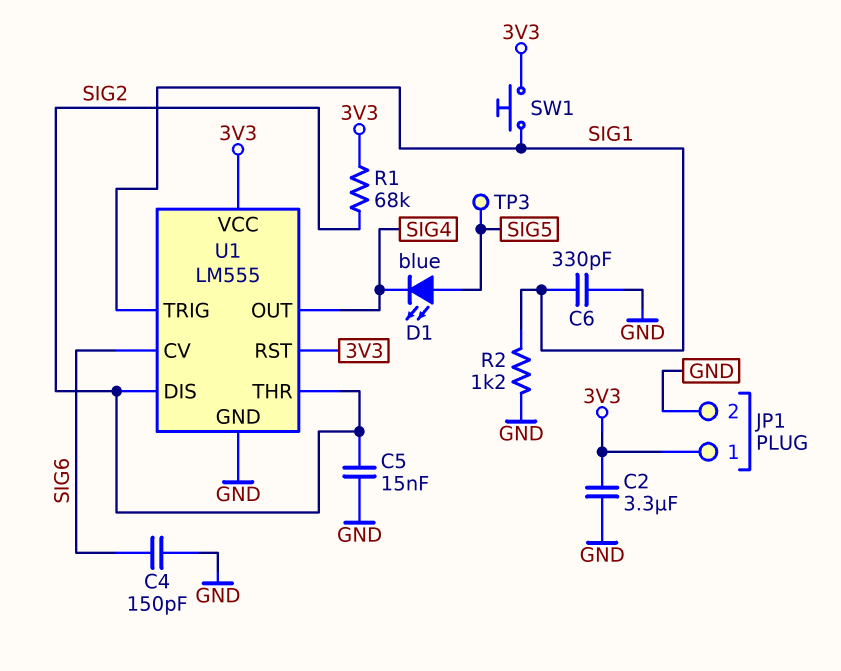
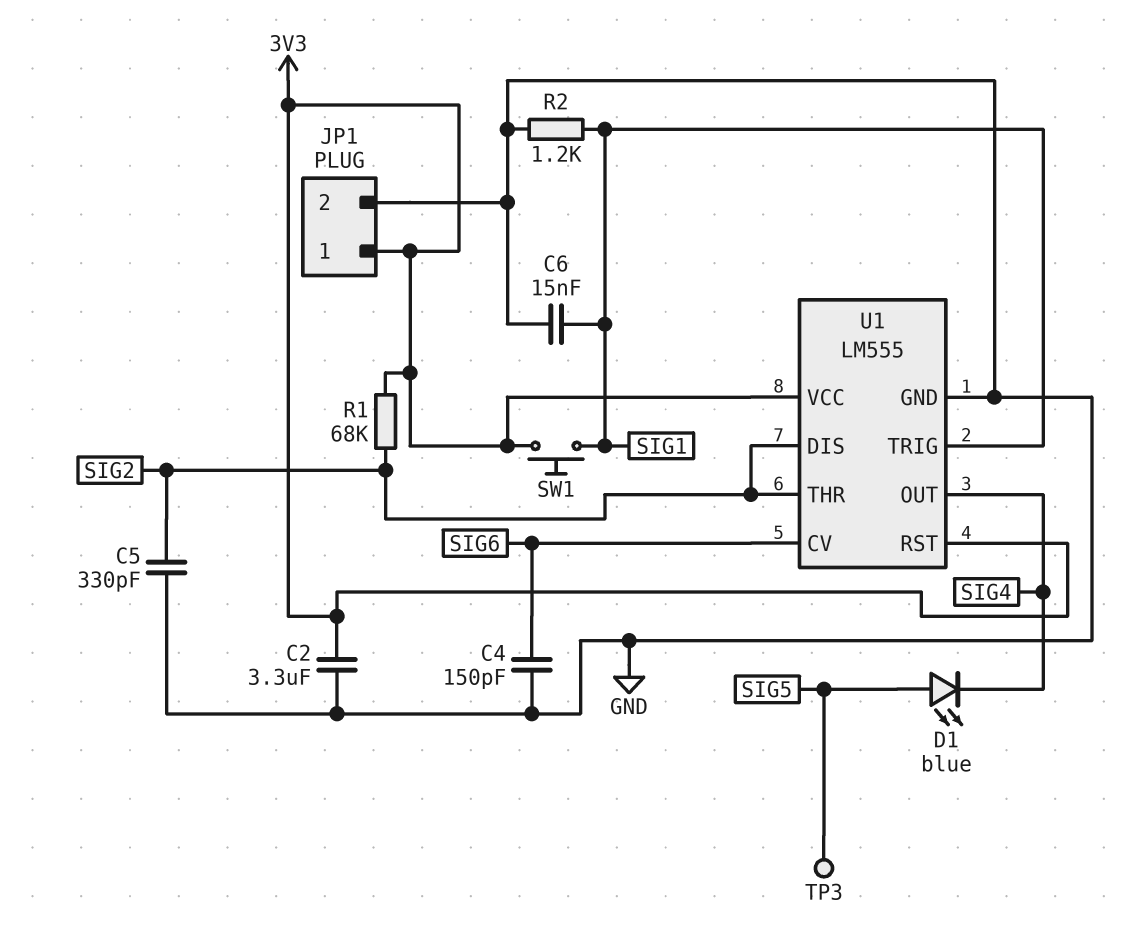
C5: 15nF (GND, SIG2) -> 330pF (GND, SIG2)
C6: 330pF (GND, SIG1) -> 15nF (GND, SIG1)

